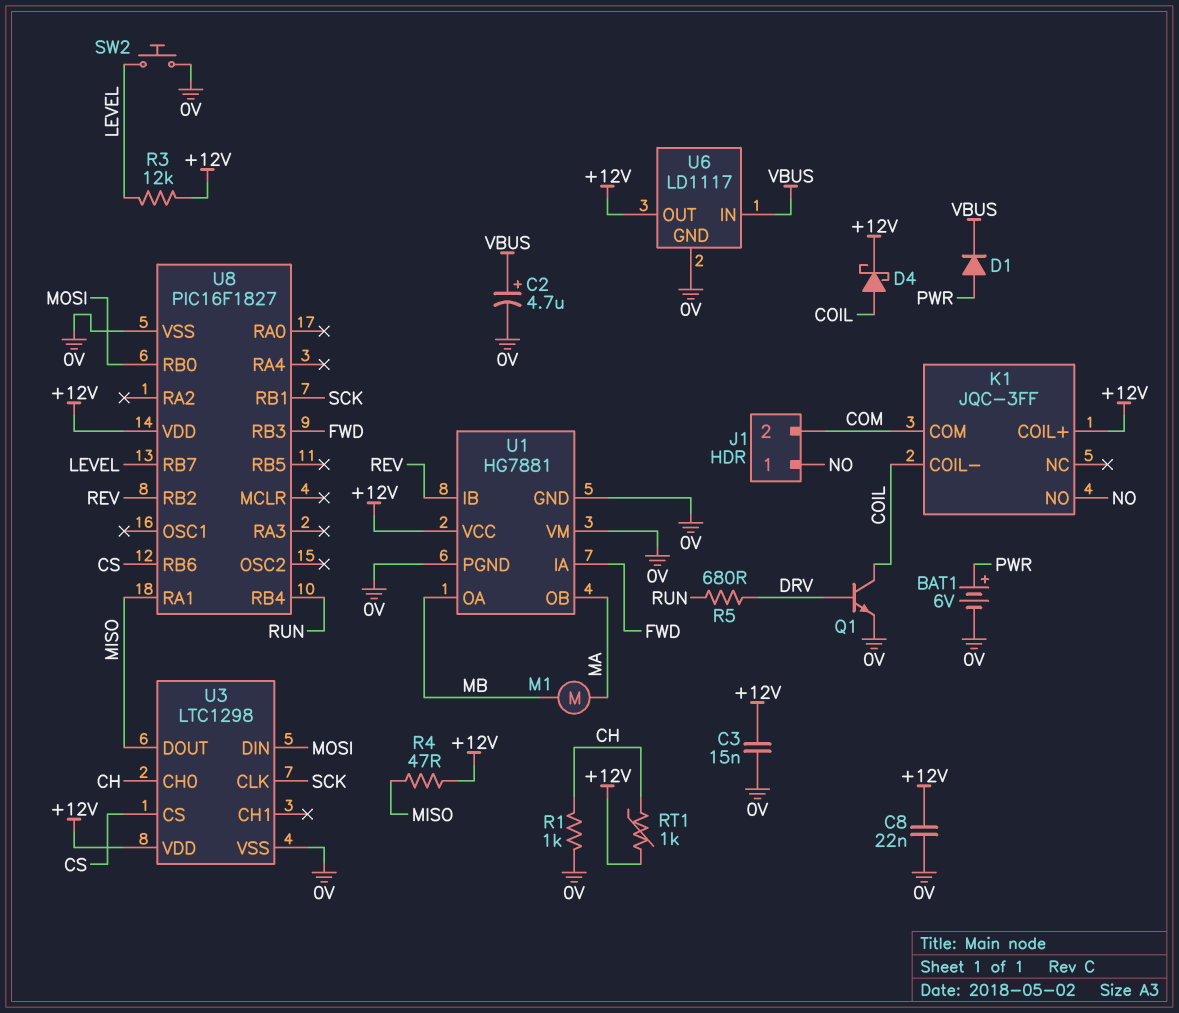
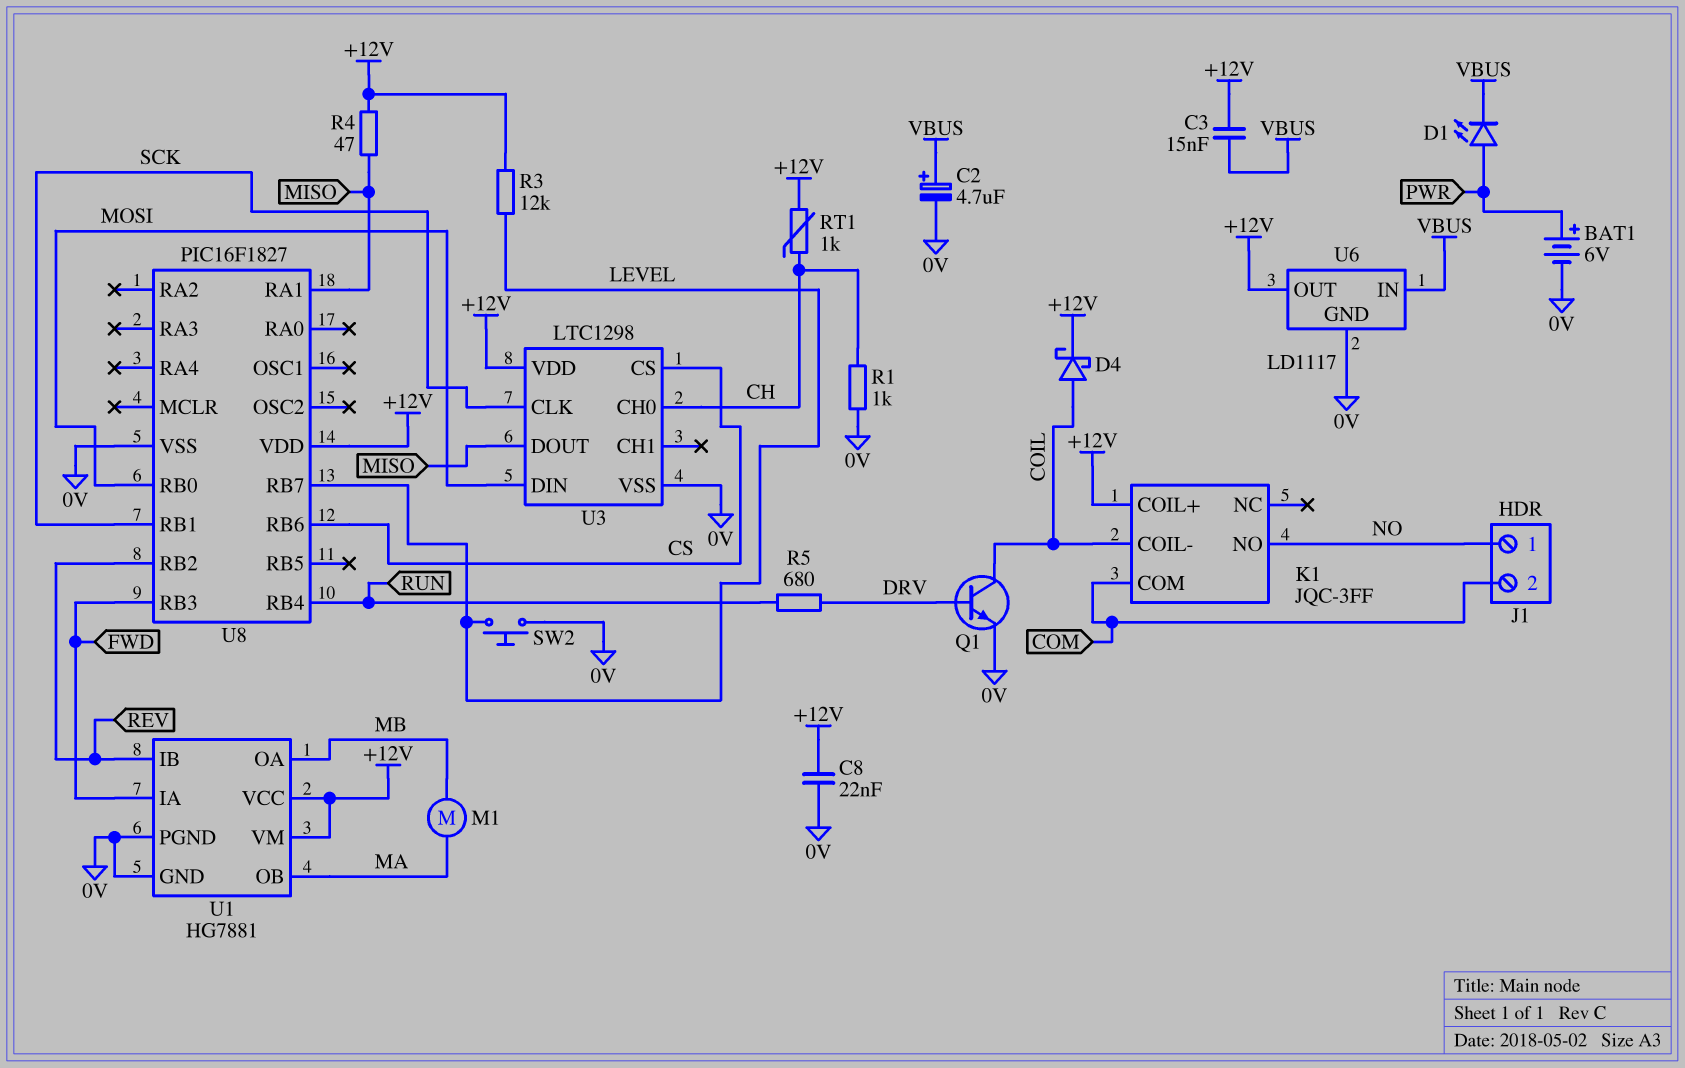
C3: 15nF (+12V, 0V) -> 15nF (+12V, VBUS)
D1: diode (A PWR, K VBUS) -> LED (A PWR, K VBUS)
U1 pin VM: 0V -> +12V

